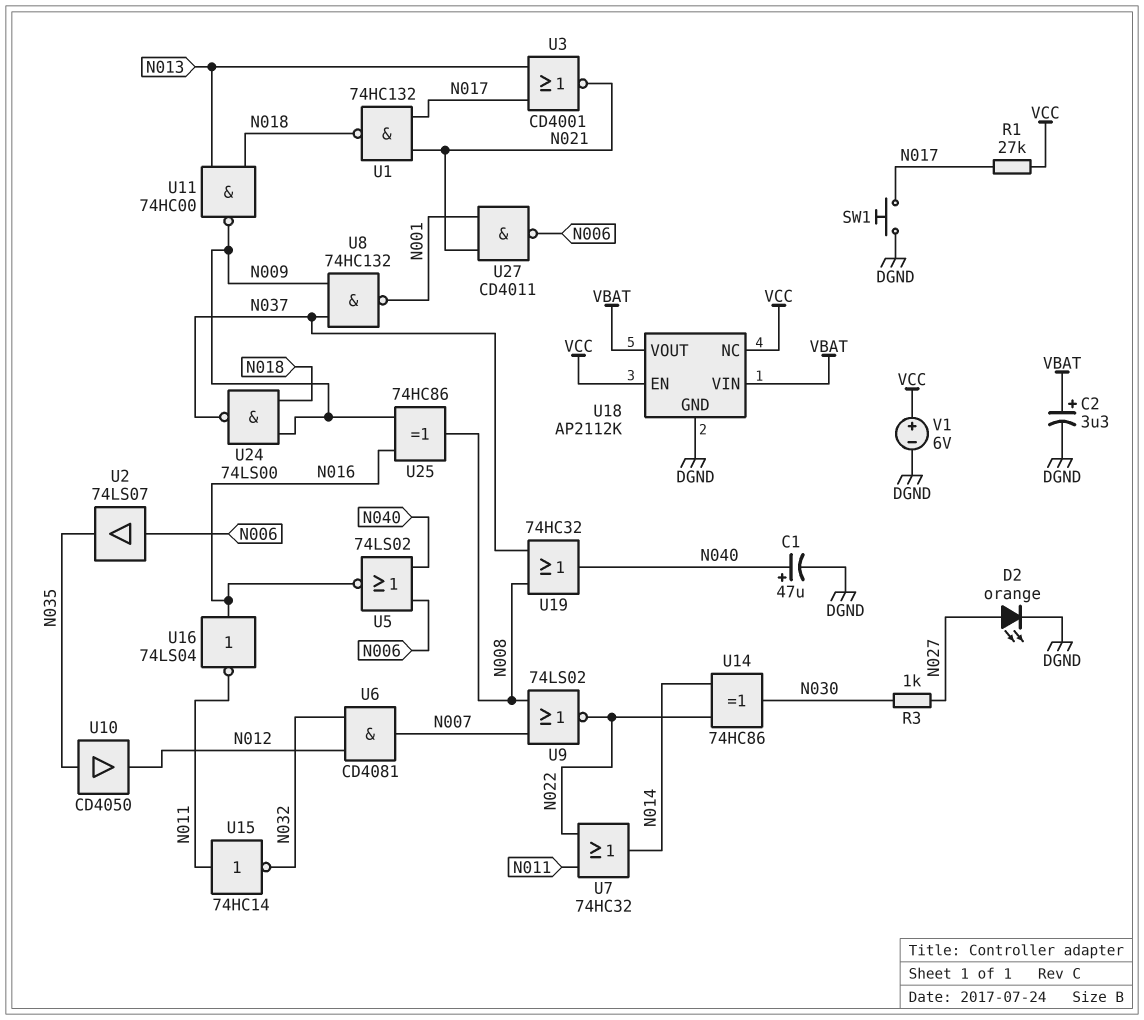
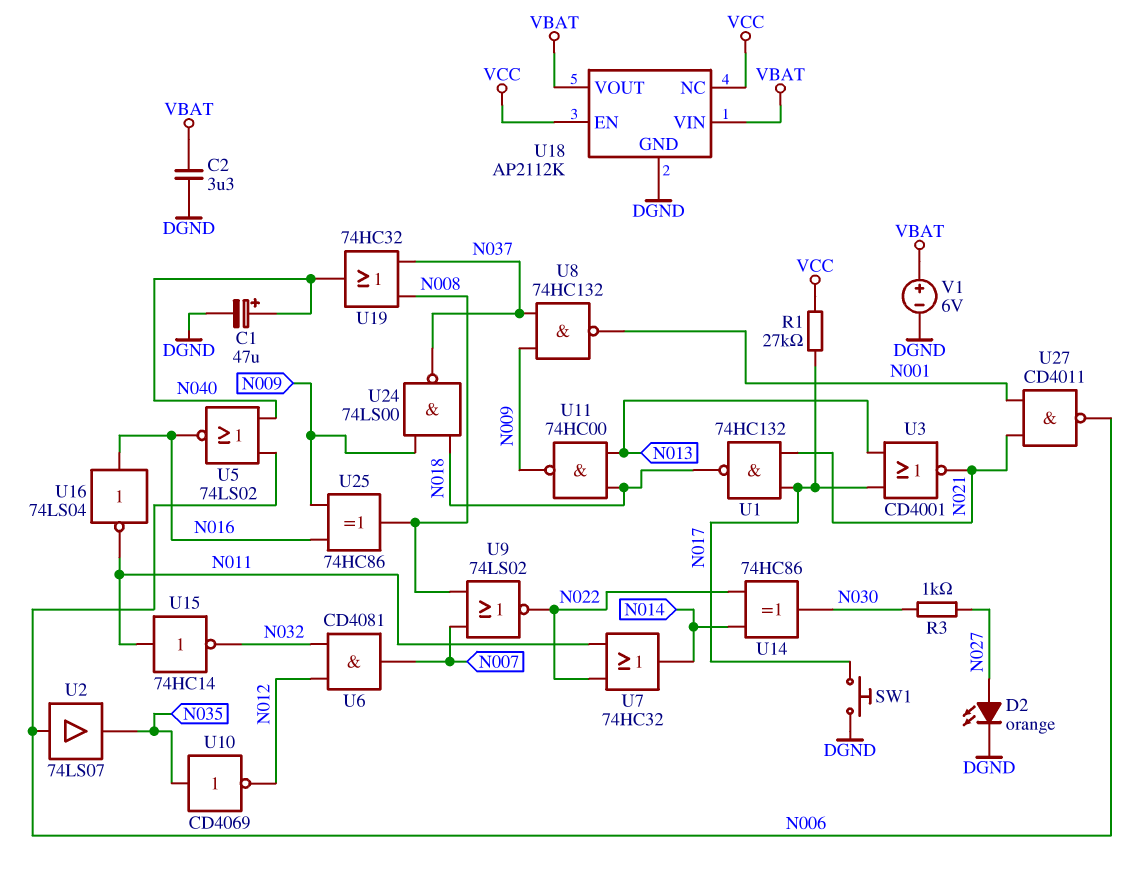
C2: 3.3uF (plus VBAT, minus DGND) -> 3.3uF (DGND, VBAT)
U10: buffer CD4050 (in N035, out N012) -> NOT CD4069 (in N035, out N012)
V1: 6V (plus VCC, minus DGND) -> 6V (plus VBAT, minus DGND)

